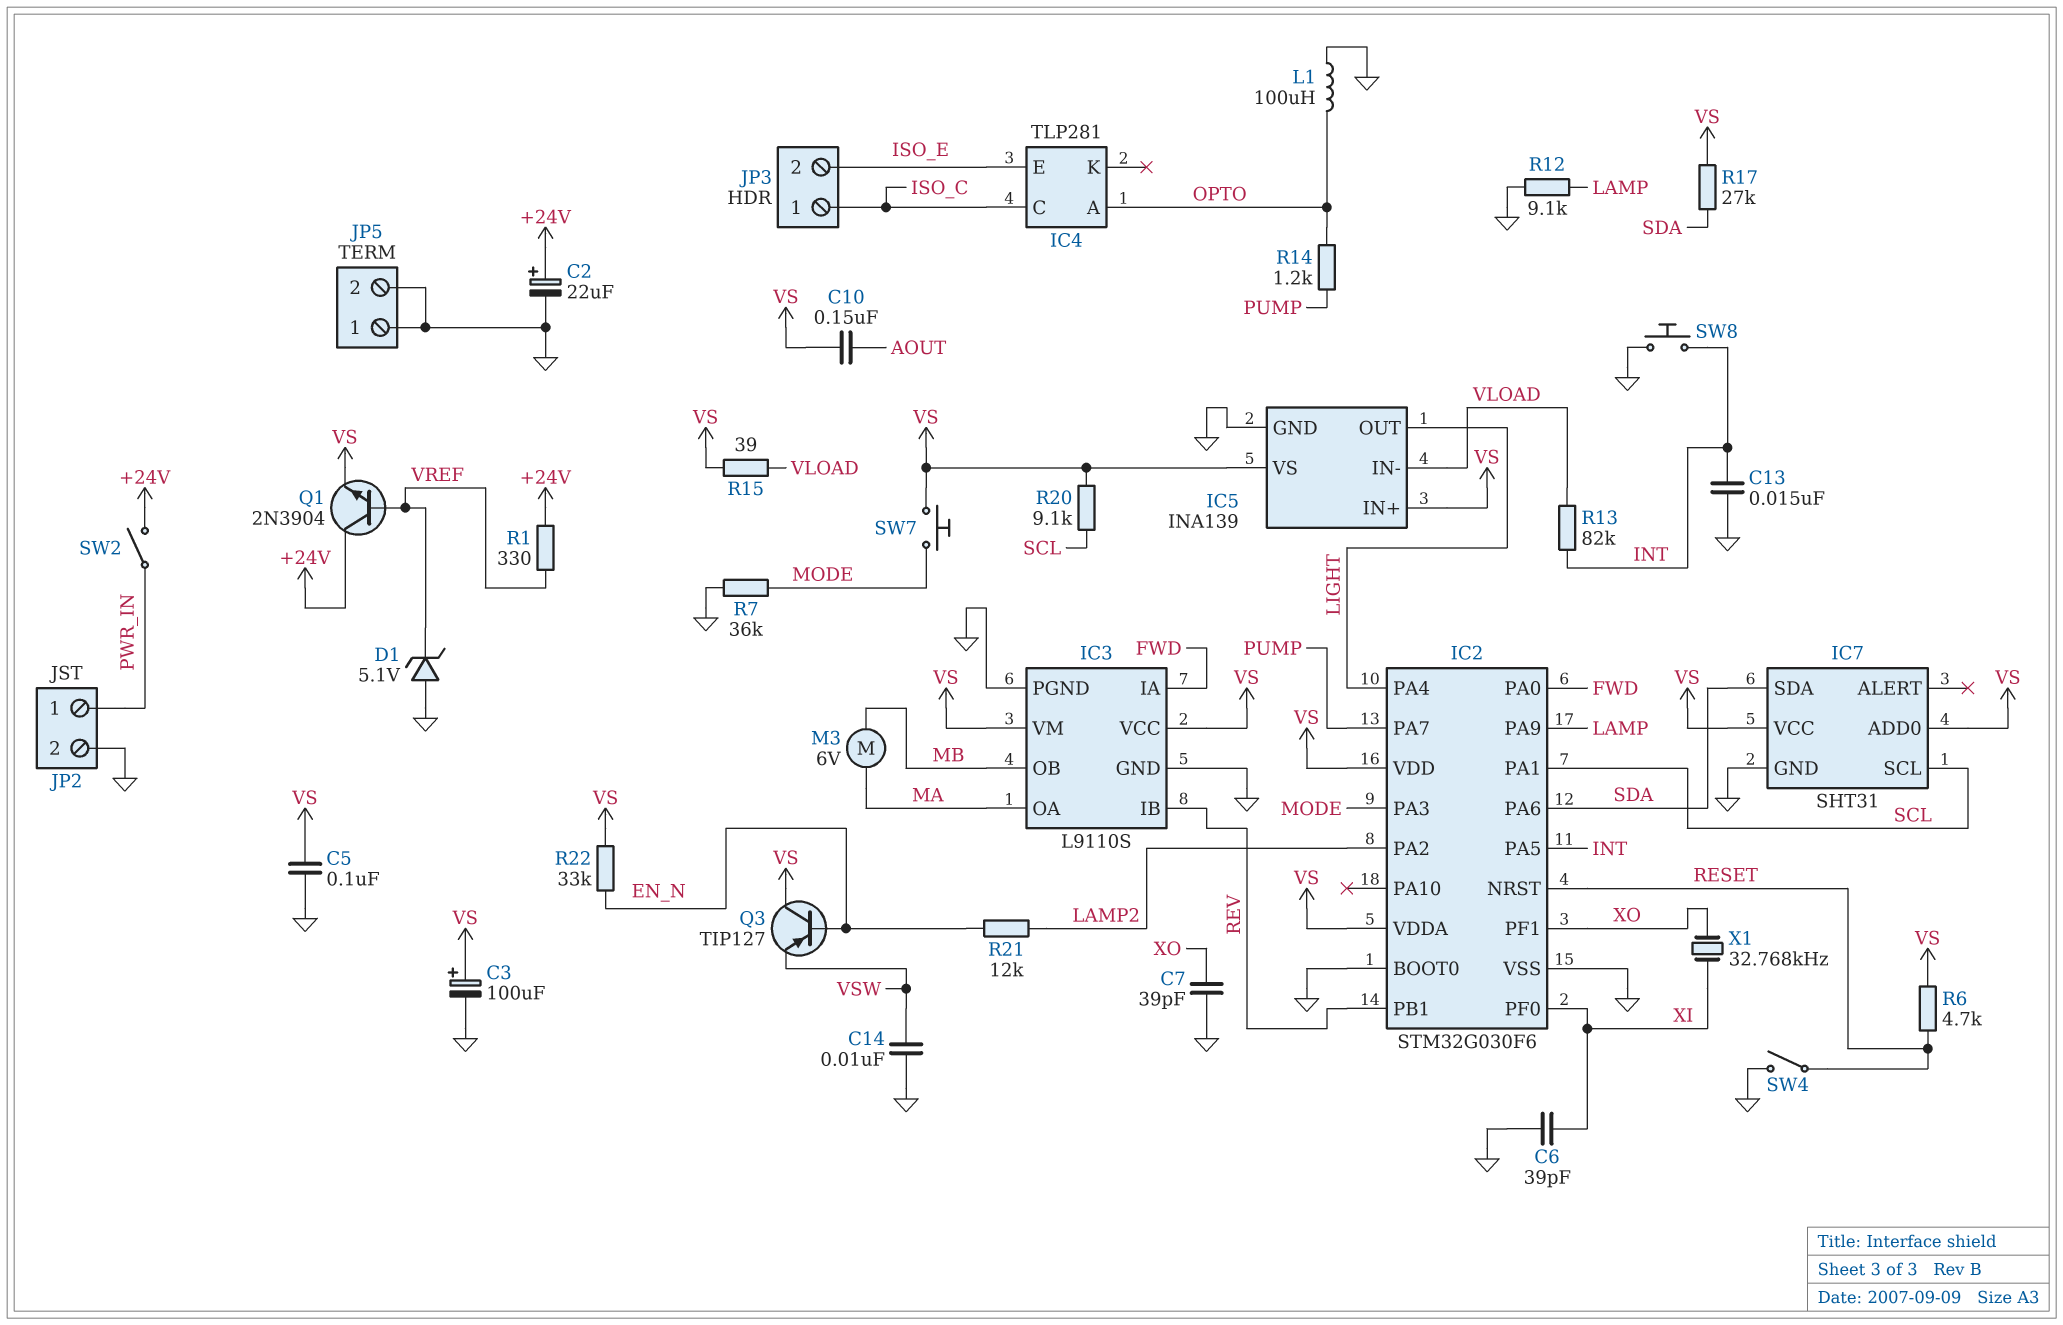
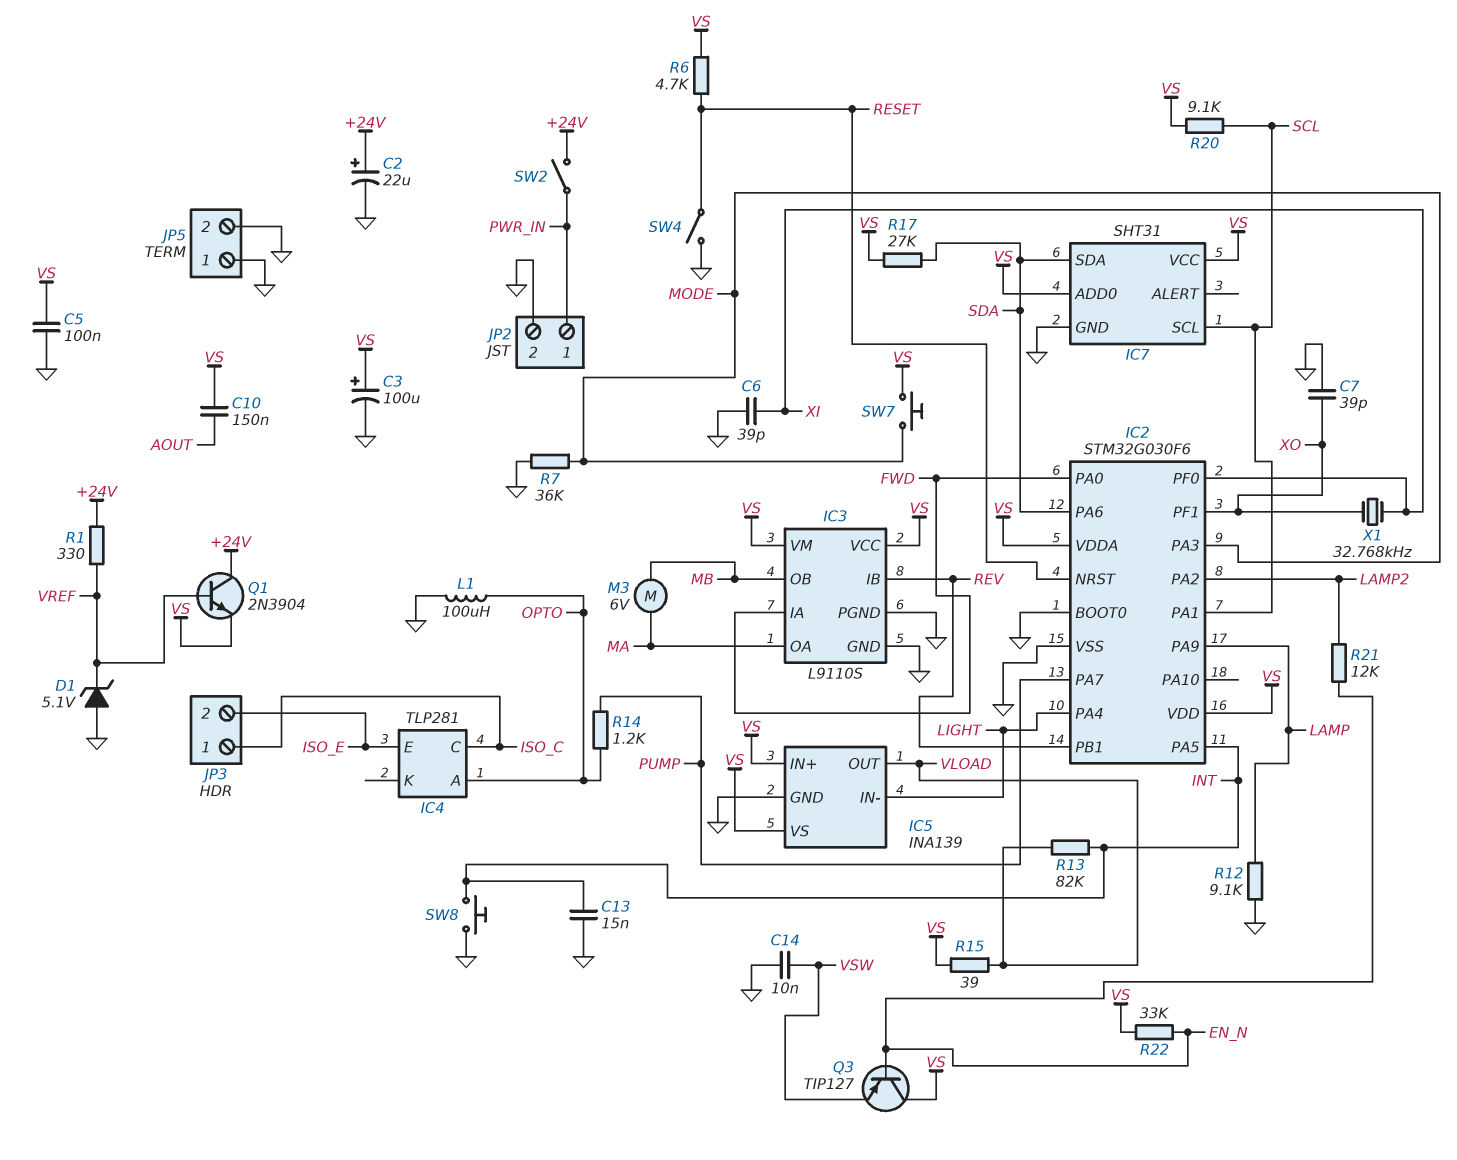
IC5 pin IN-: VLOAD -> LIGHT
IC5 pin OUT: LIGHT -> VLOAD

